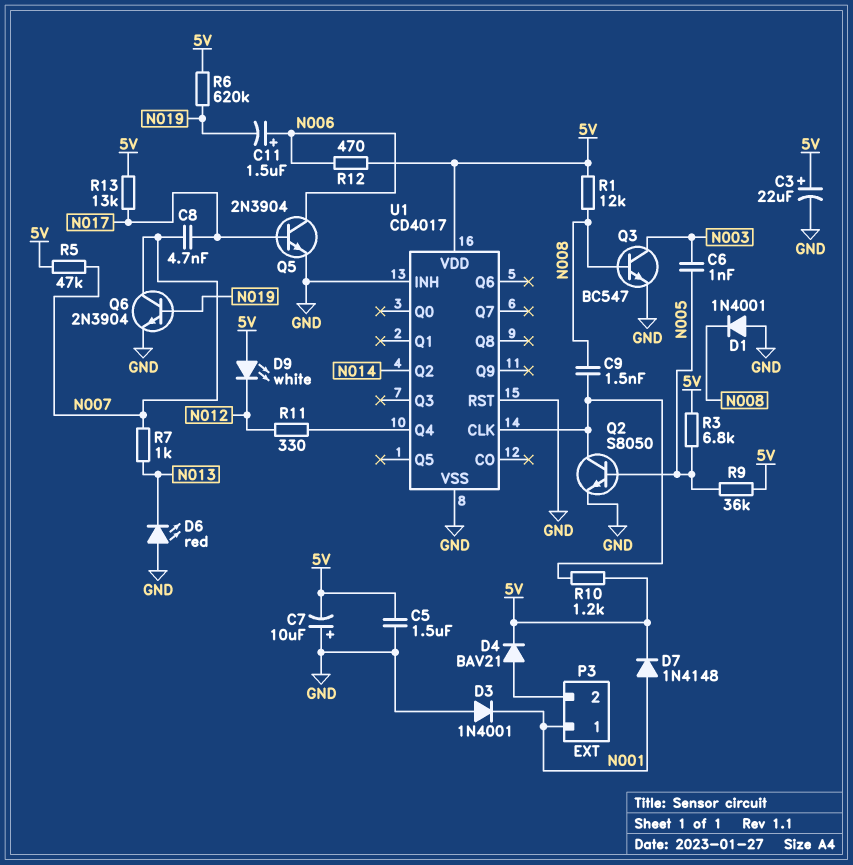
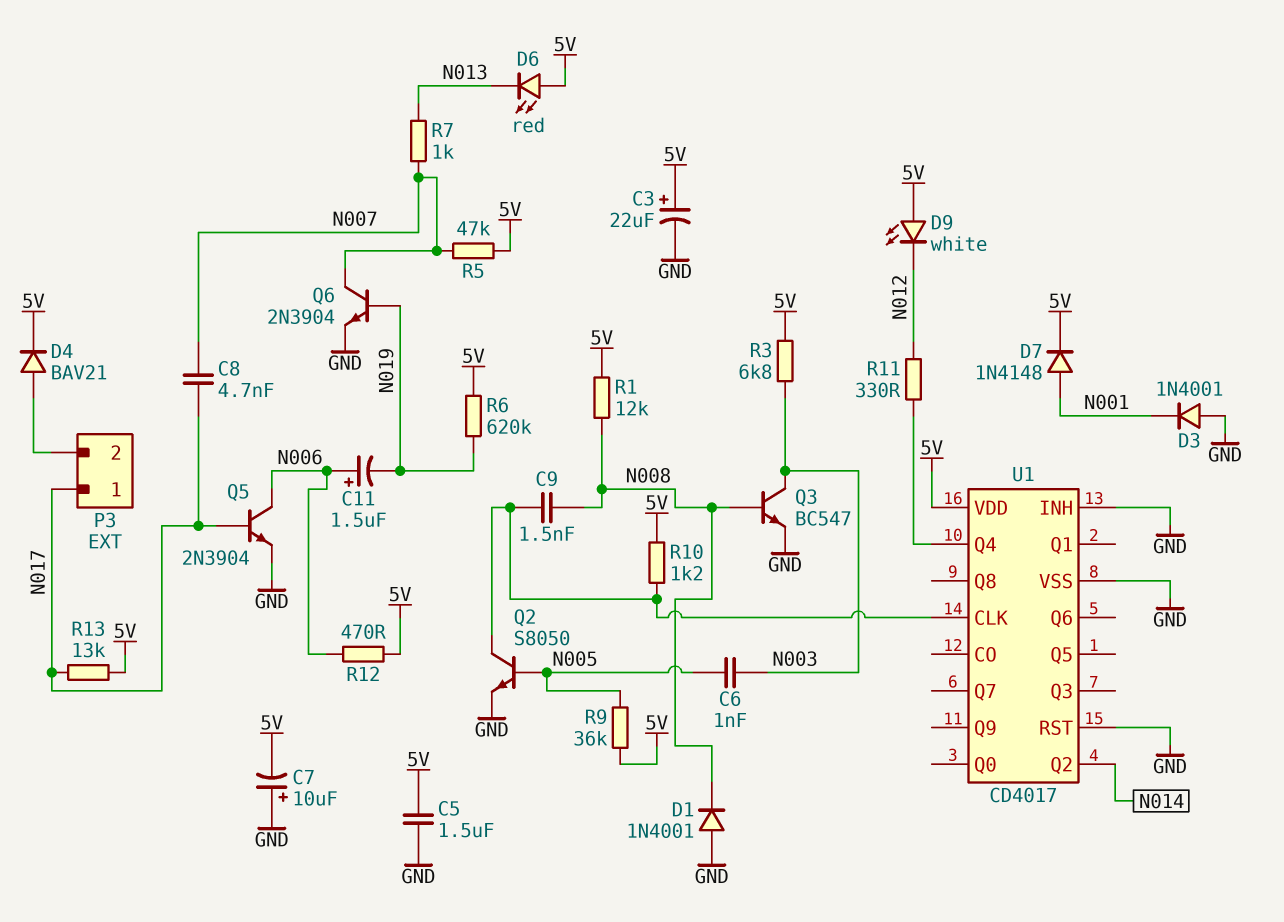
D6: LED red (A GND, K N013) -> LED red (A 5V, K N013)
P3 pin 1: N001 -> N017
R3: 6.8k (5V, N005) -> 6.8k (5V, N003)

